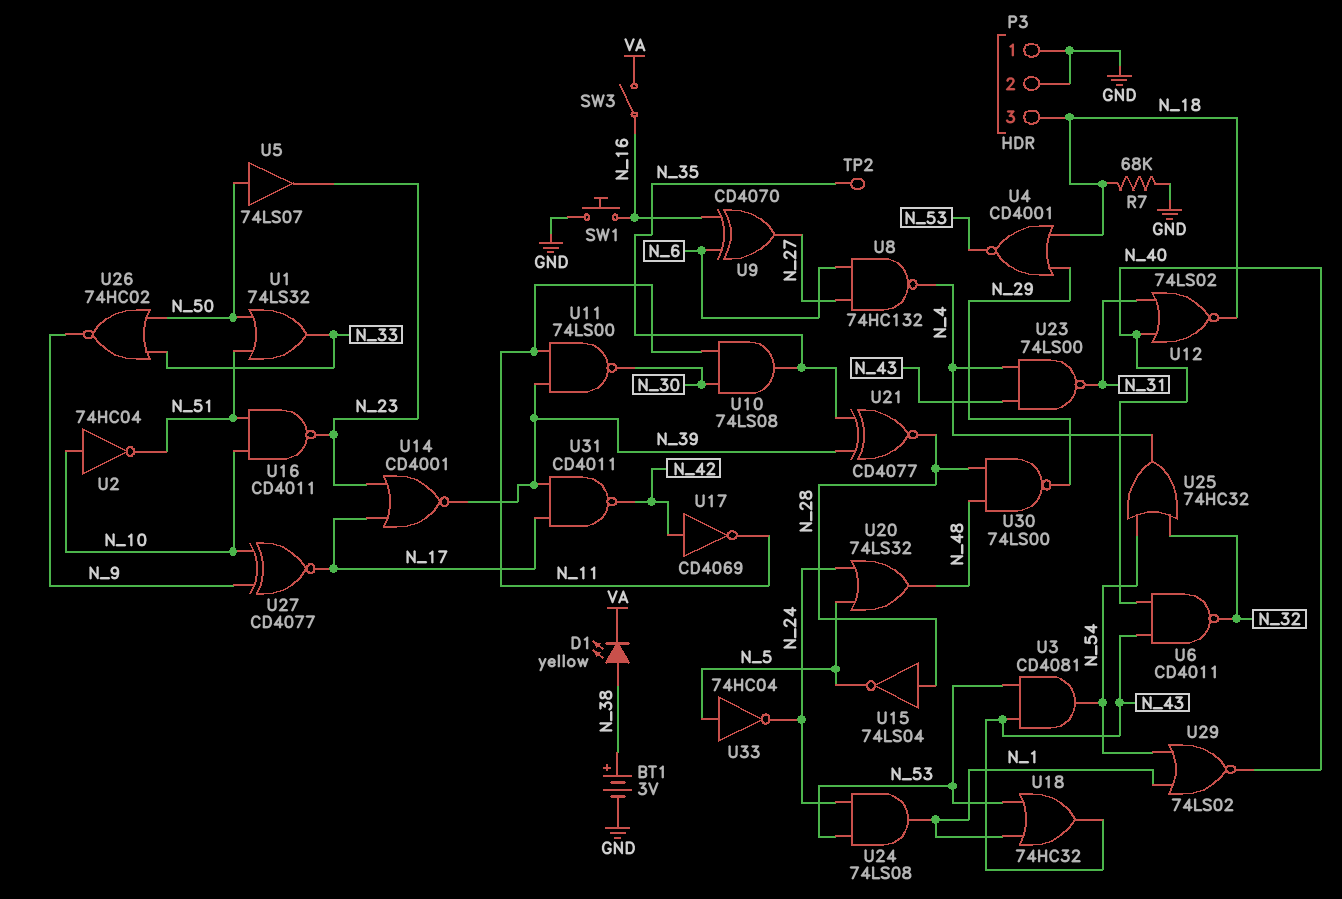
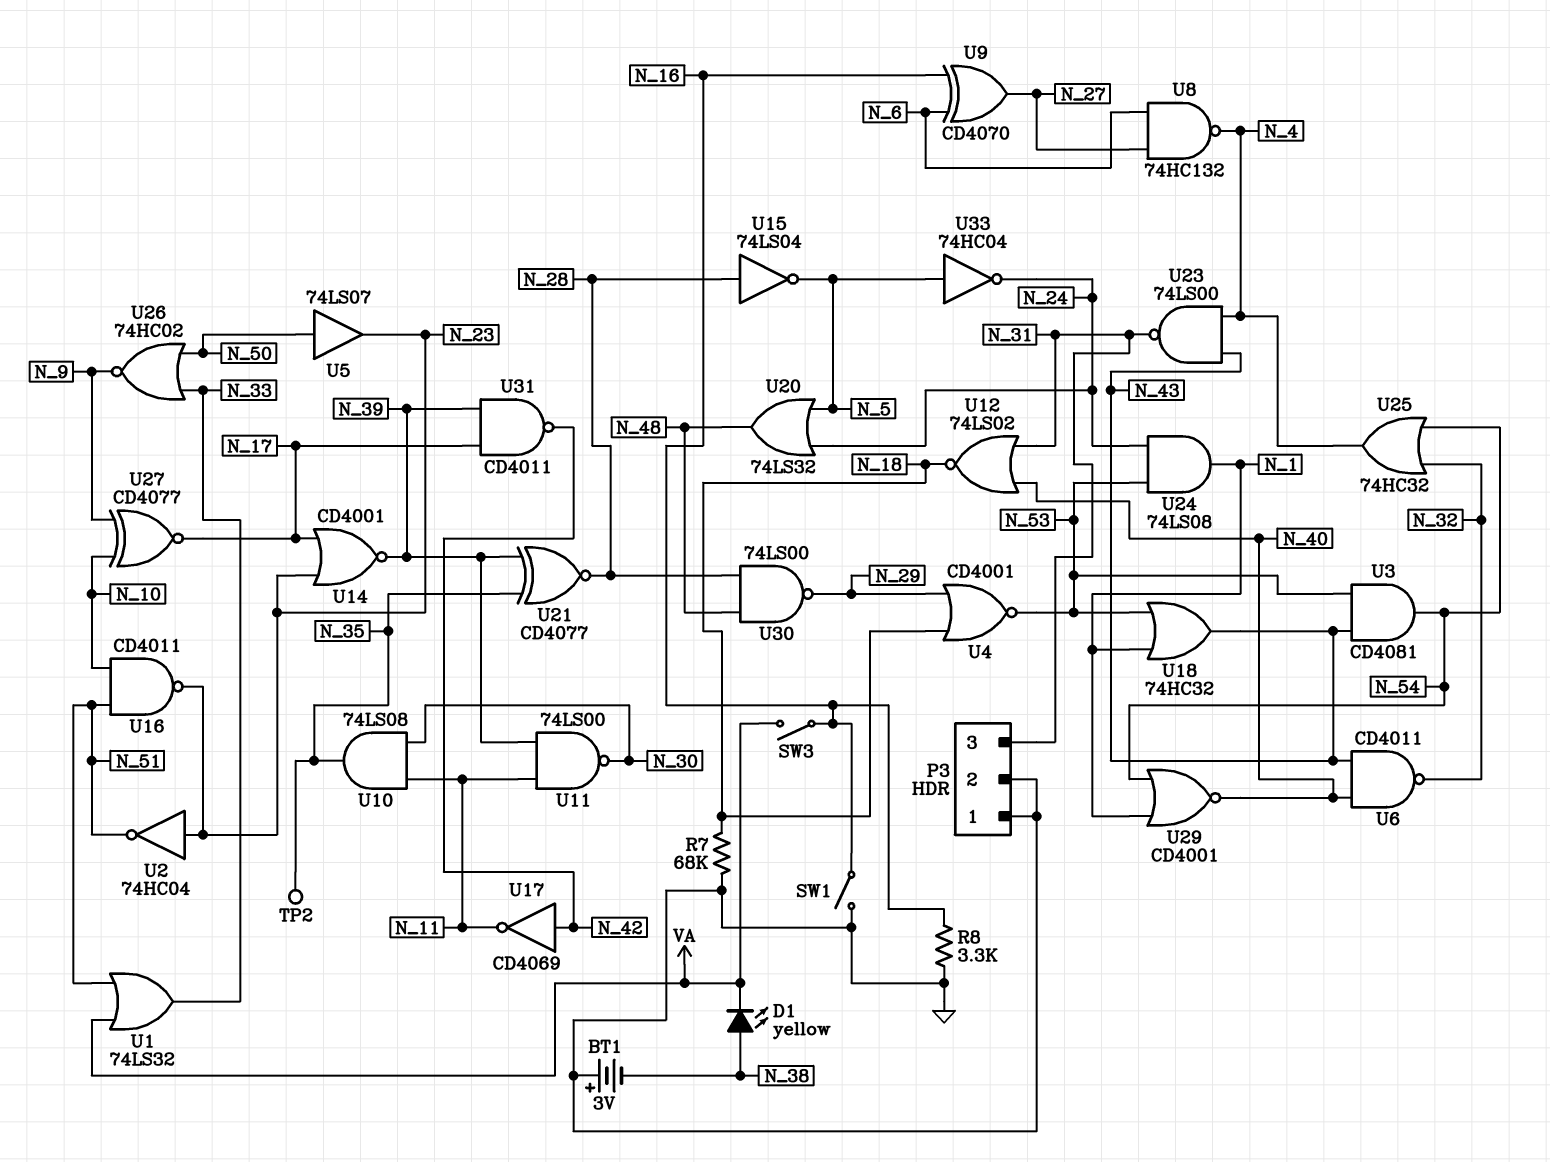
BT1: 3V (plus N_38, minus GND) -> 3V (plus GND, minus N_38)
P3 pin 3: N_18 -> N_31
R8: none -> 3.3k (GND, N_16)
SW1: button (GND, N_16) -> switch (GND, N_16)
U1: OR 74LS32 (in N_50, in N_51, out N_33) -> OR 74LS32 (in N_51, in VA, out N_33)
U2: NOT 74HC04 (in N_10, out N_51) -> NOT 74HC04 (in N_23, out N_51)
U29: NOR 74LS02 (in N_1, in N_54, out N_40) -> NOR CD4001 (in N_1, in N_54, out N_40)

